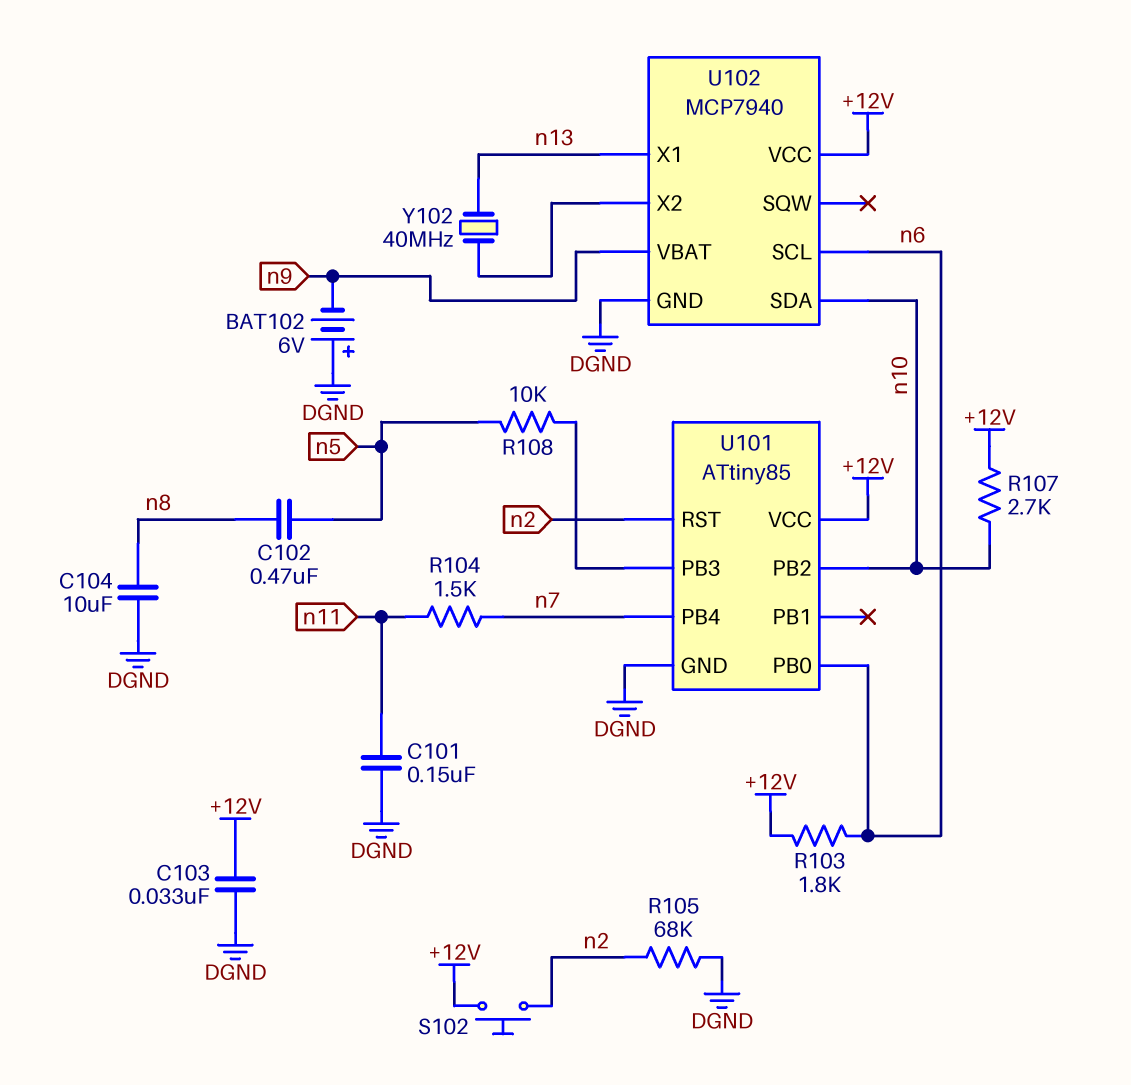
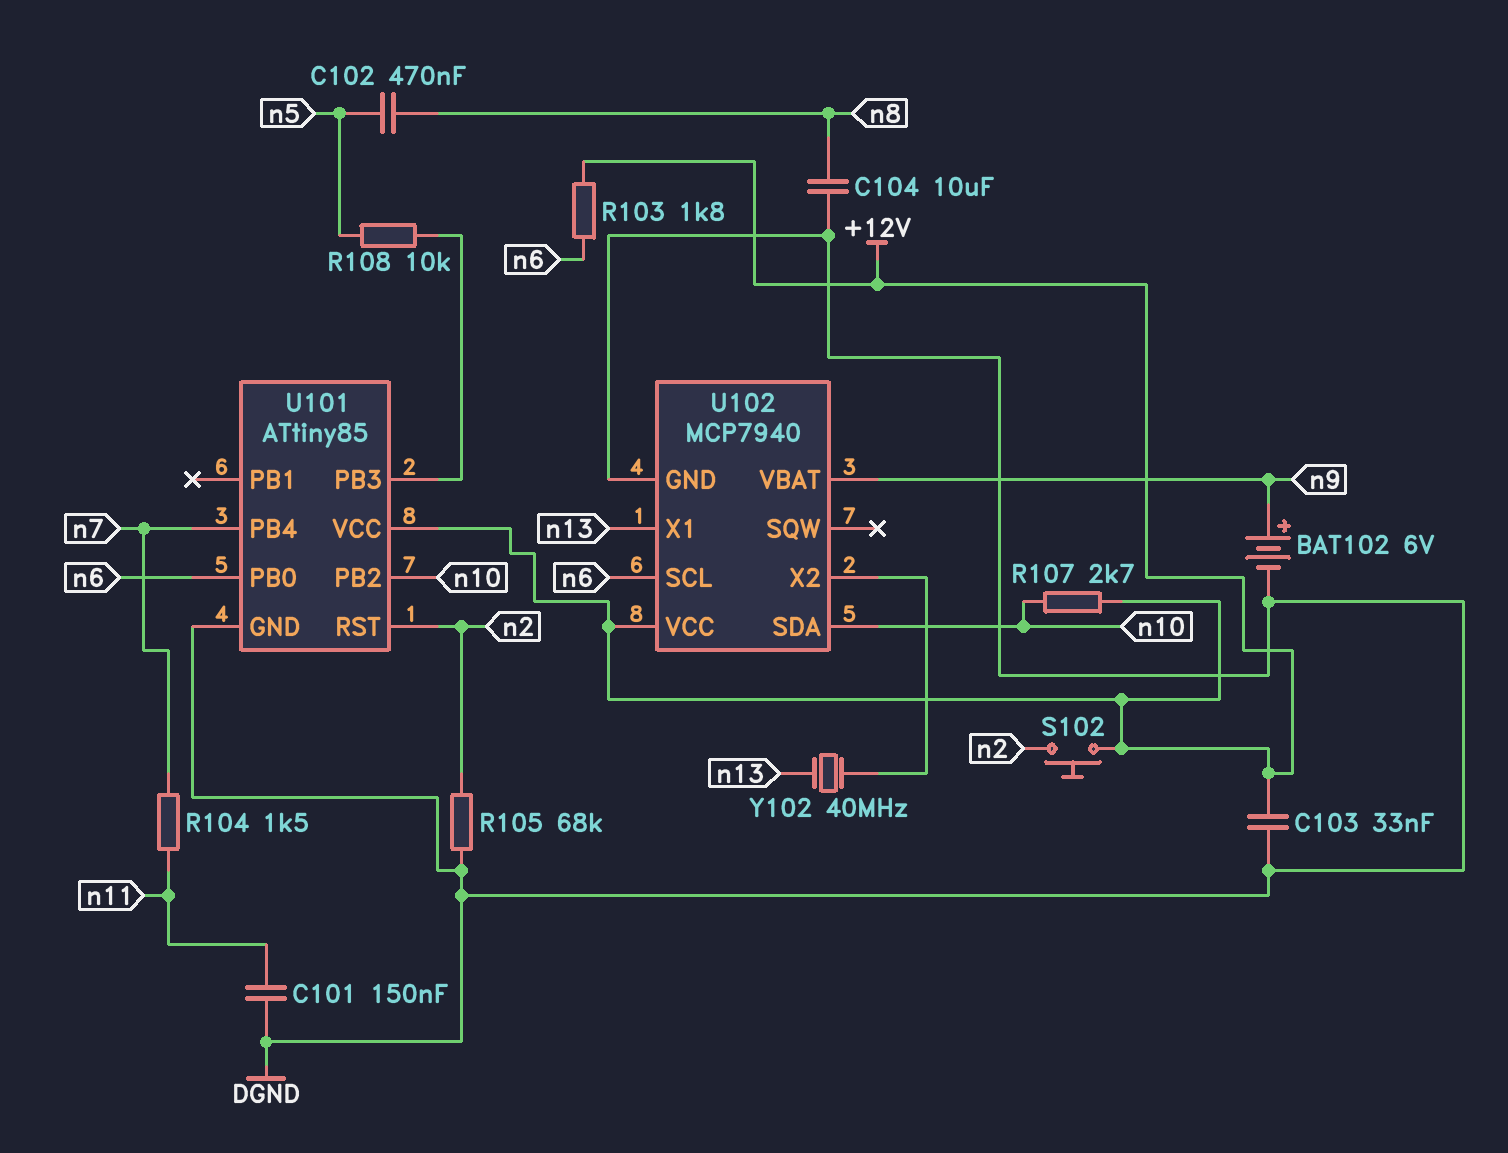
BAT102: 6V (plus DGND, minus n9) -> 6V (plus n9, minus DGND)

